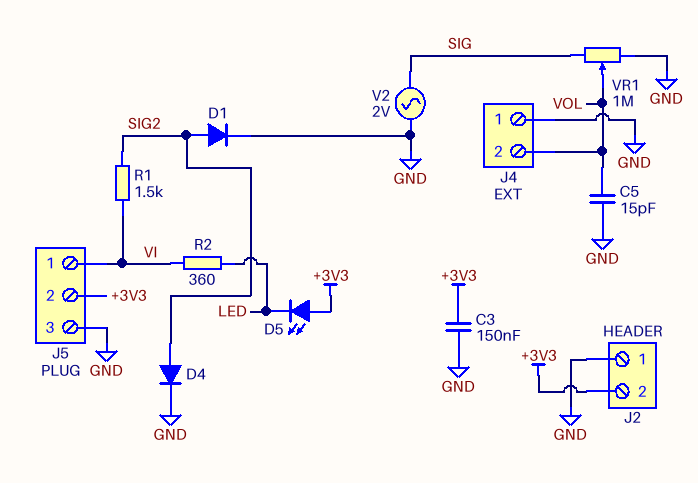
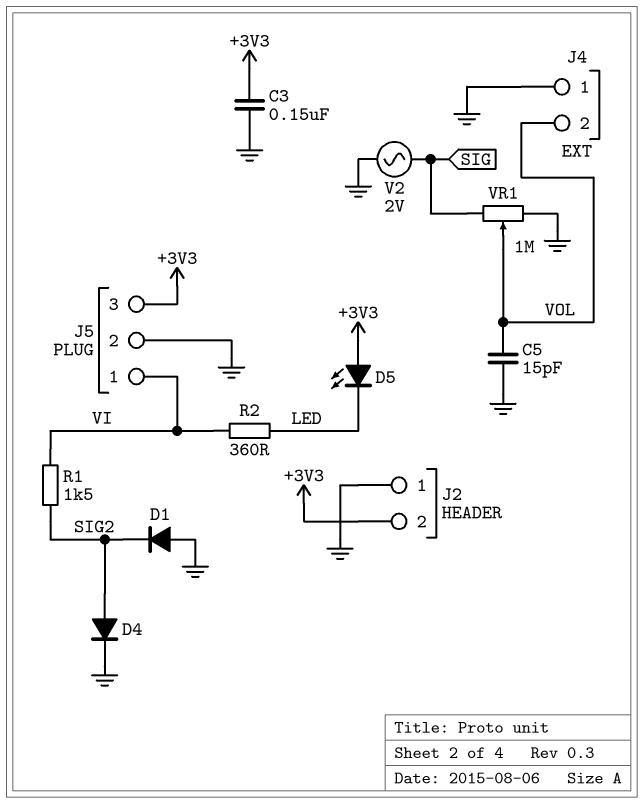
D1: diode (A SIG2, K GND) -> diode (A GND, K SIG2)
J5 pin 2: +3V3 -> GND
J5 pin 3: GND -> +3V3

